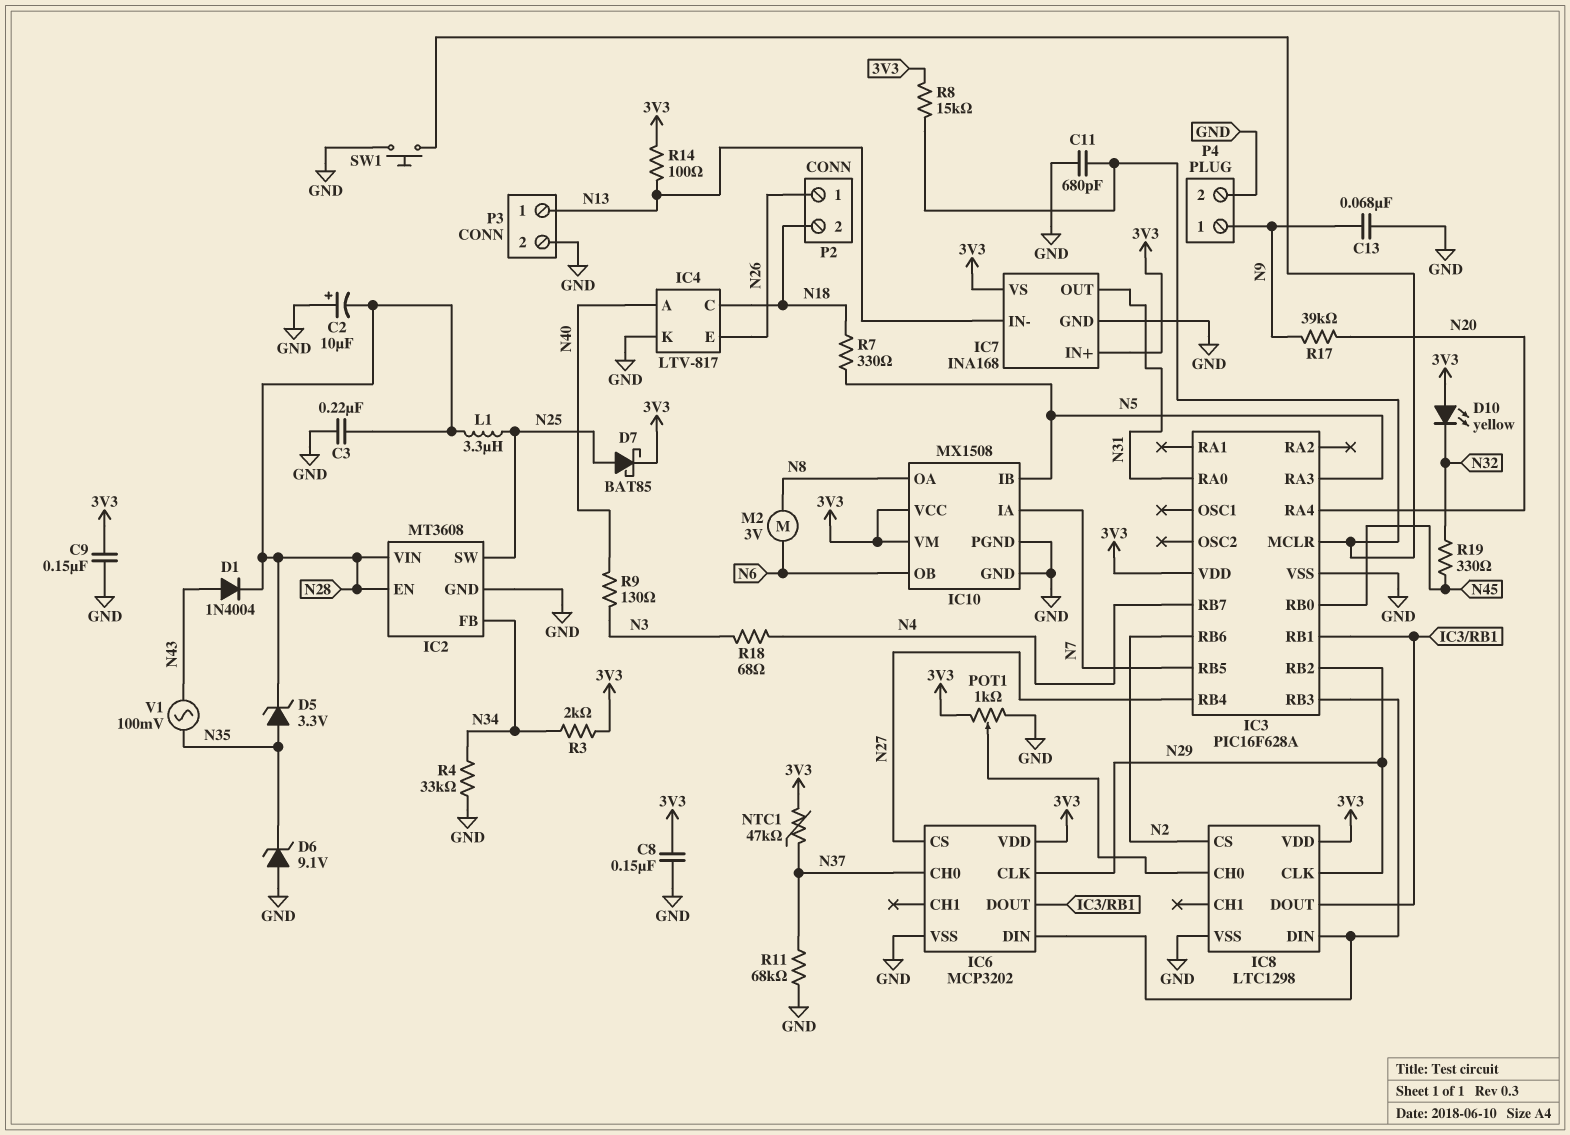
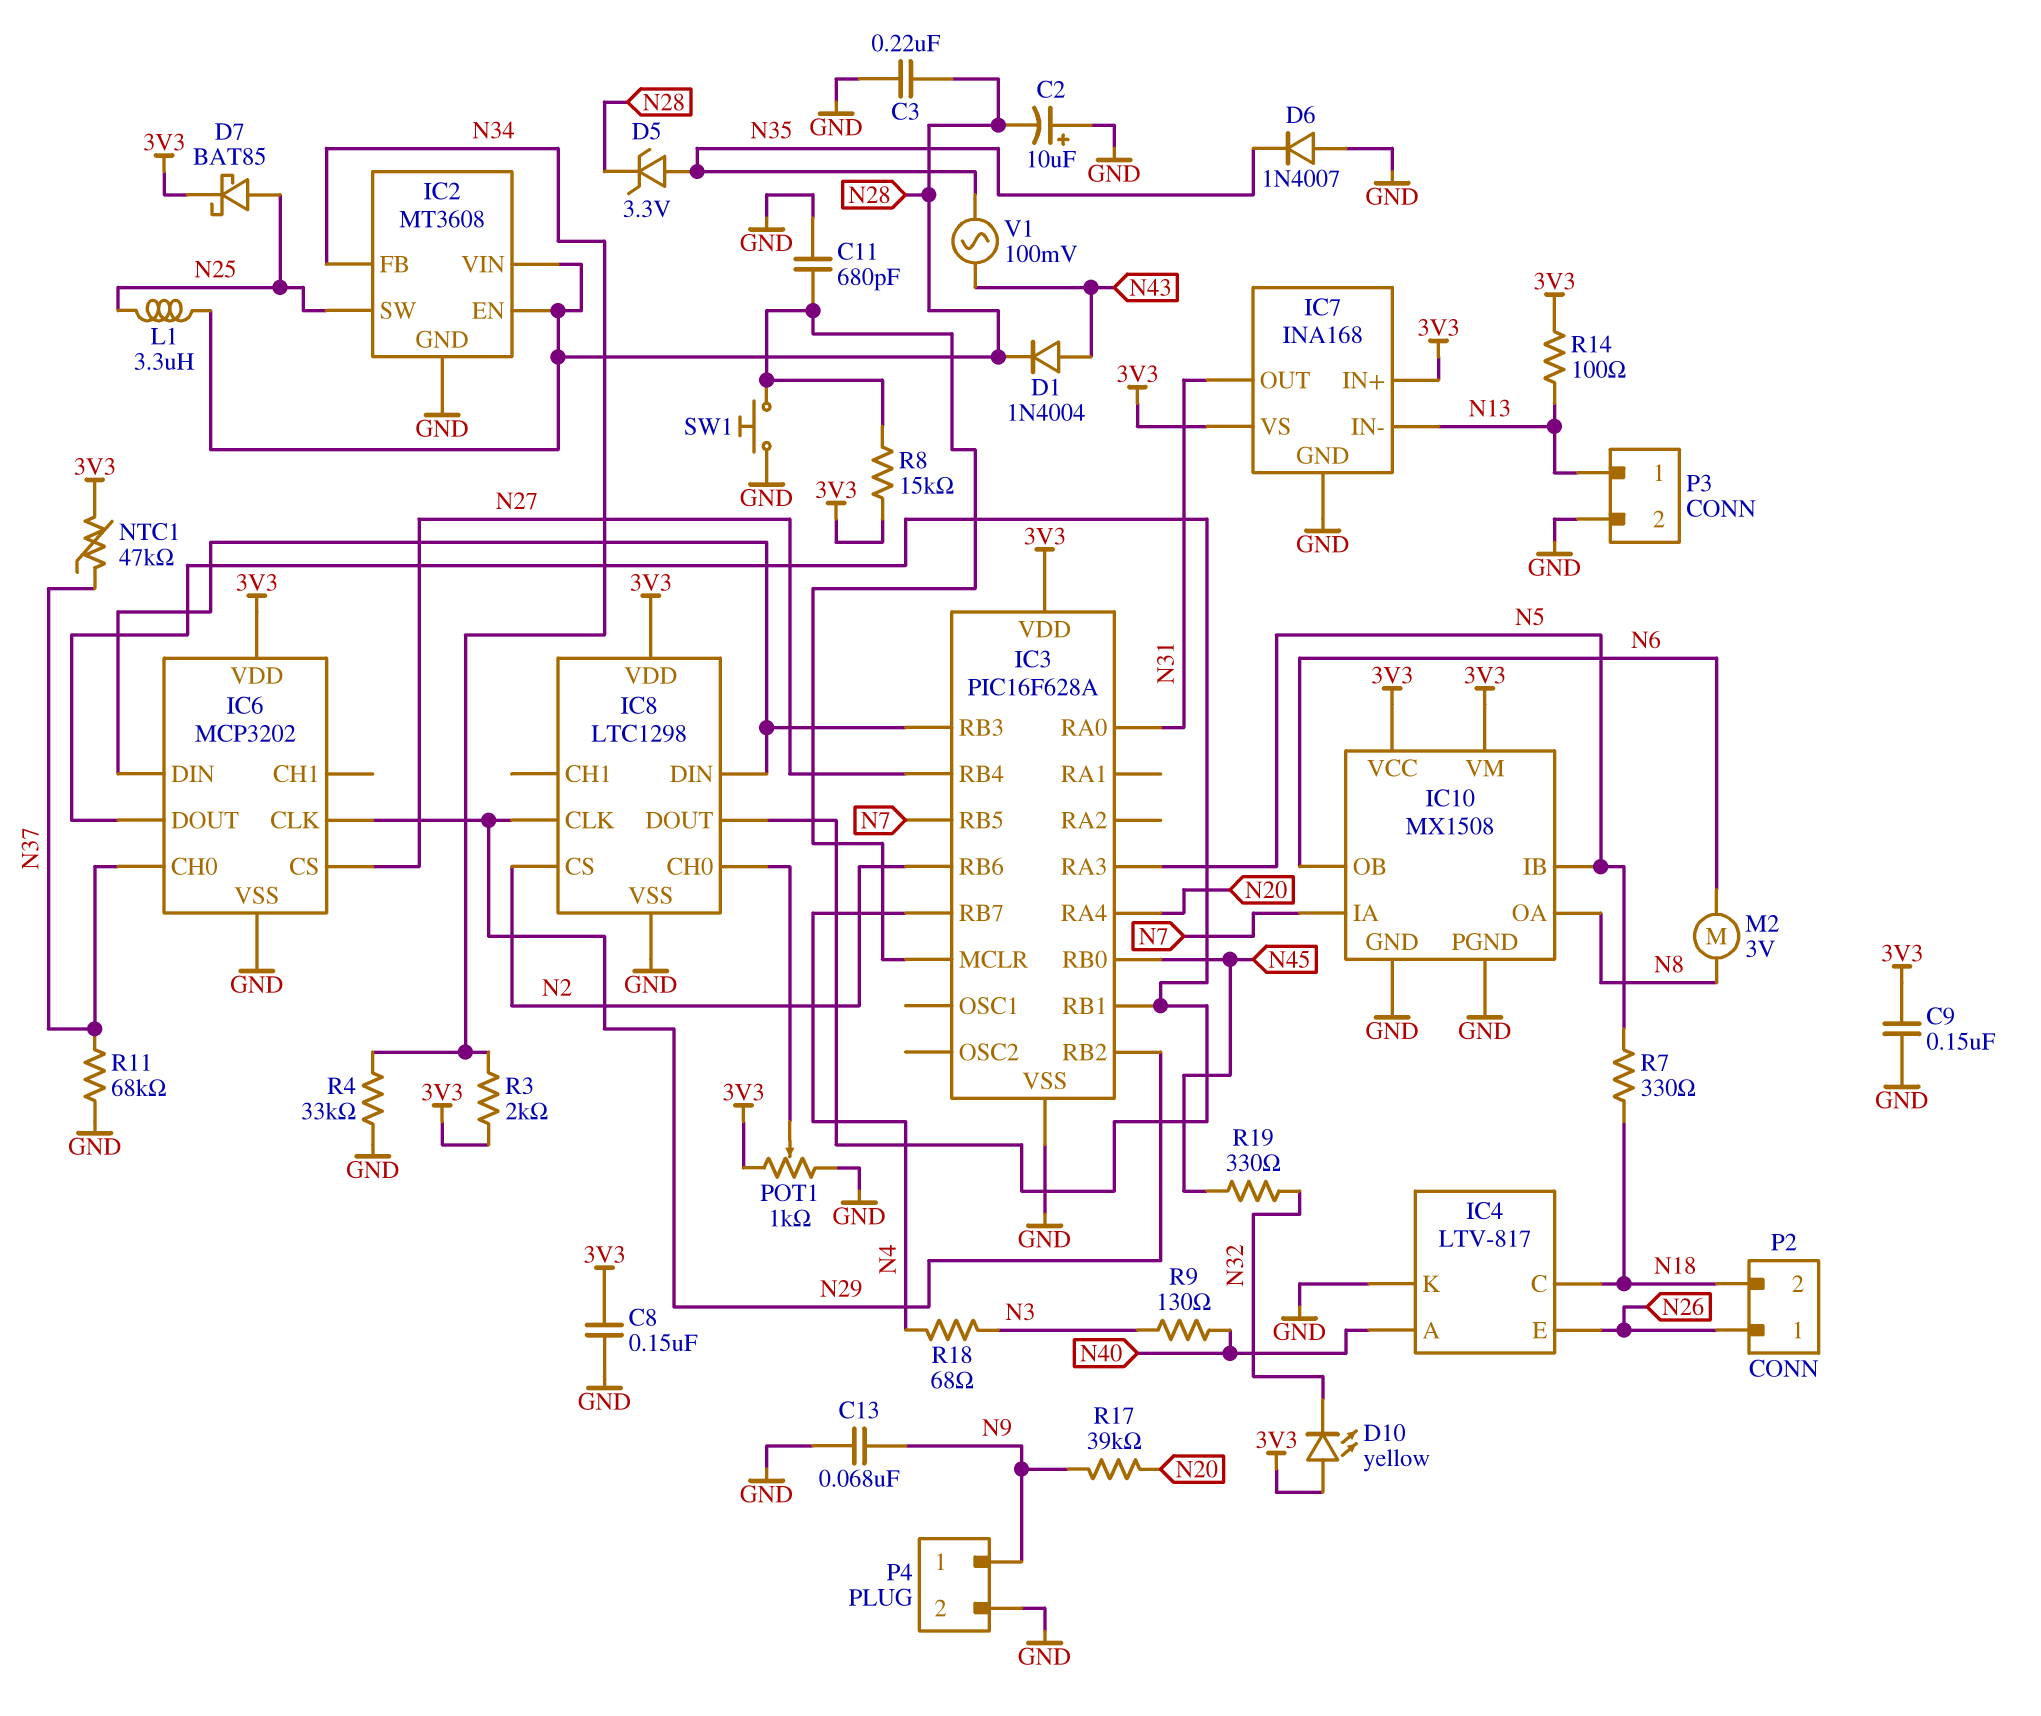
D6: zener 9.1V (A GND, K N35) -> diode 1N4007 (A GND, K N35)

